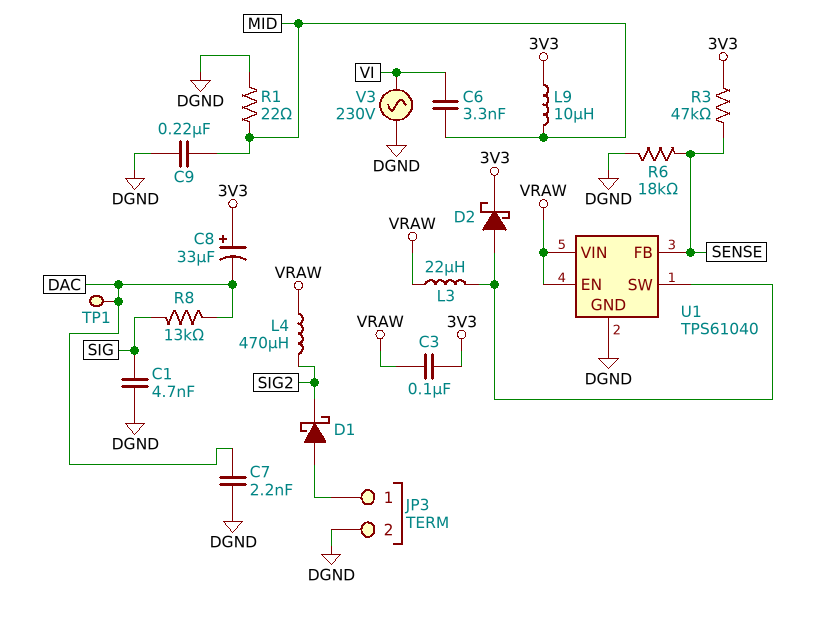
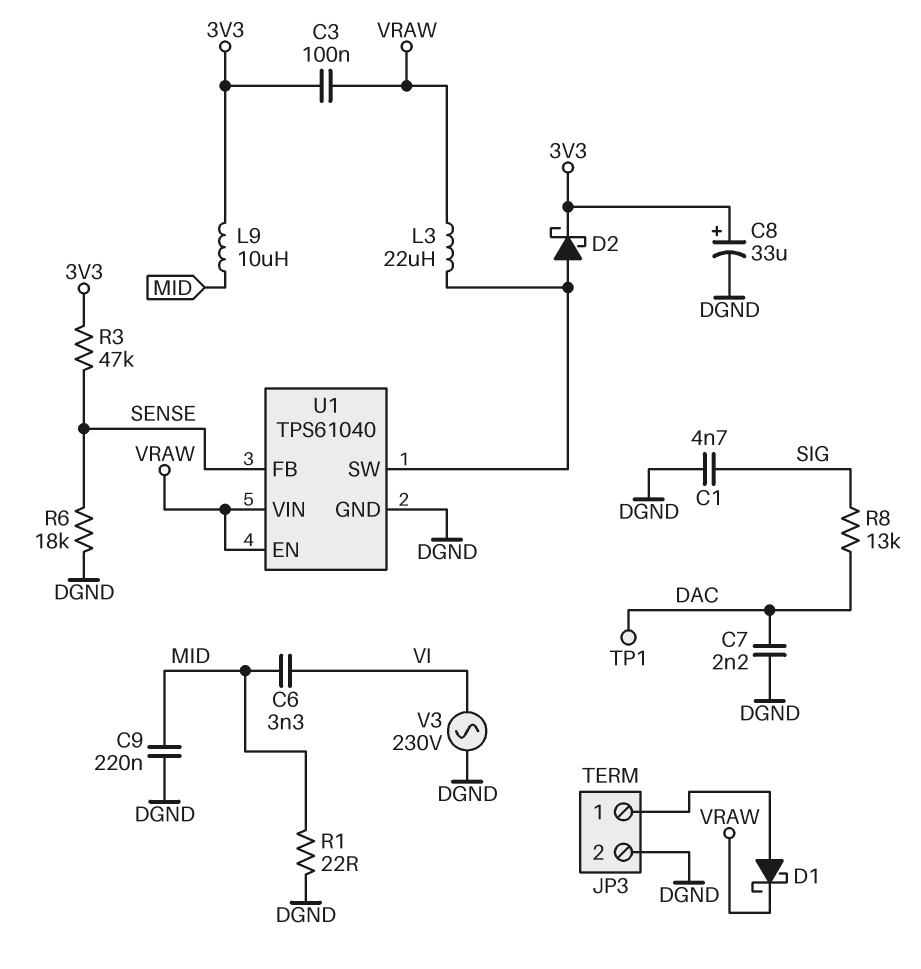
C8: 33uF (plus 3V3, minus DAC) -> 33uF (plus 3V3, minus DGND)
D1: schottky (A JP3/1, K SIG2) -> schottky (A JP3/1, K VRAW)
L4: 470uH (SIG2, VRAW) -> none

